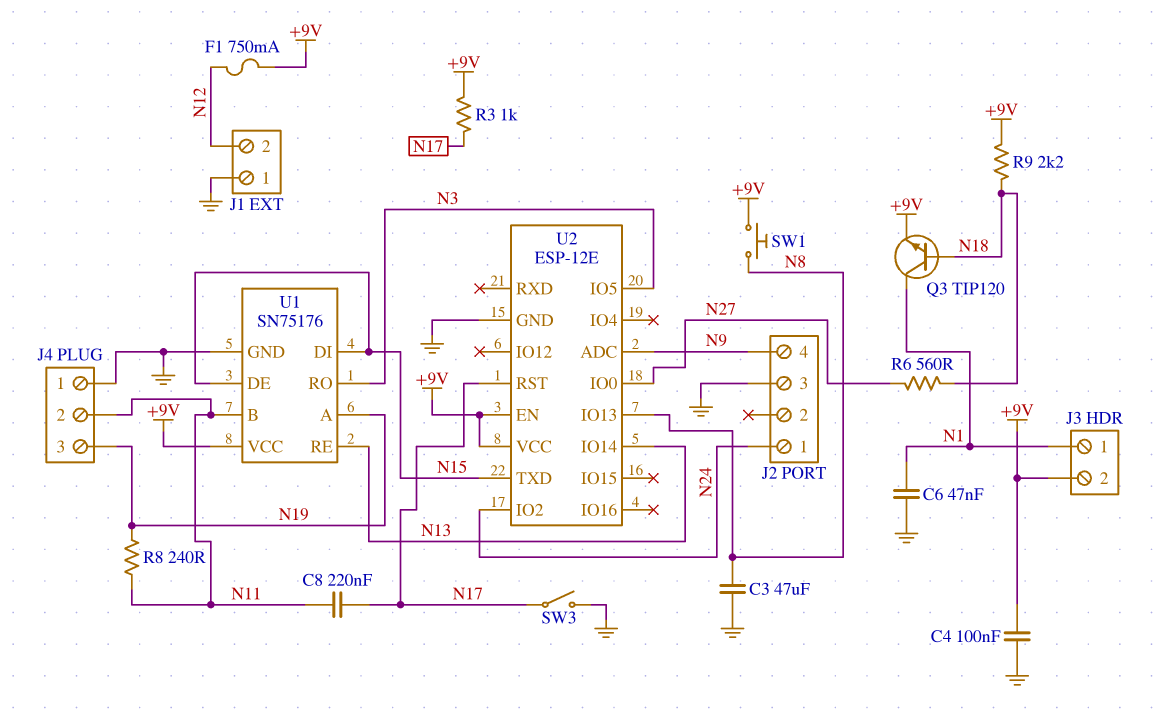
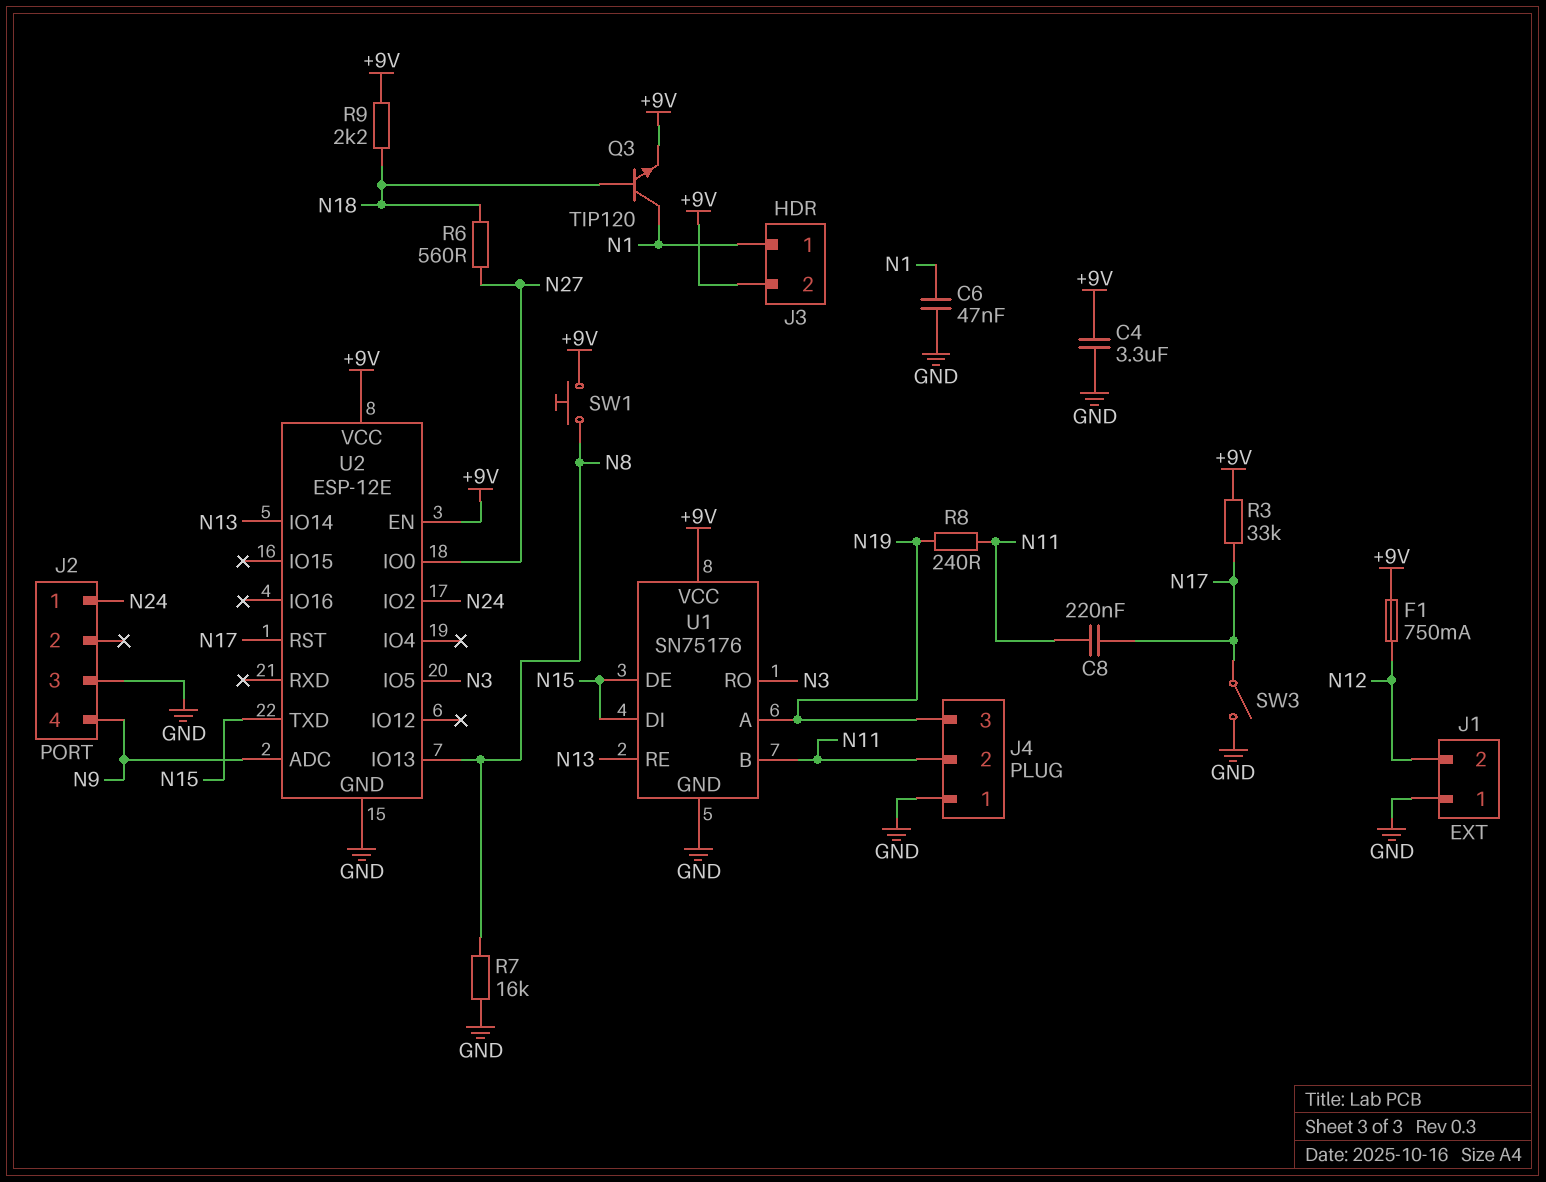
C3: 47uF (GND, N8) -> none
C4: 100nF (+9V, GND) -> 3.3uF (+9V, GND)
R3: 1k (+9V, N17) -> 33k (+9V, N17)
R7: none -> 16k (GND, N8)

